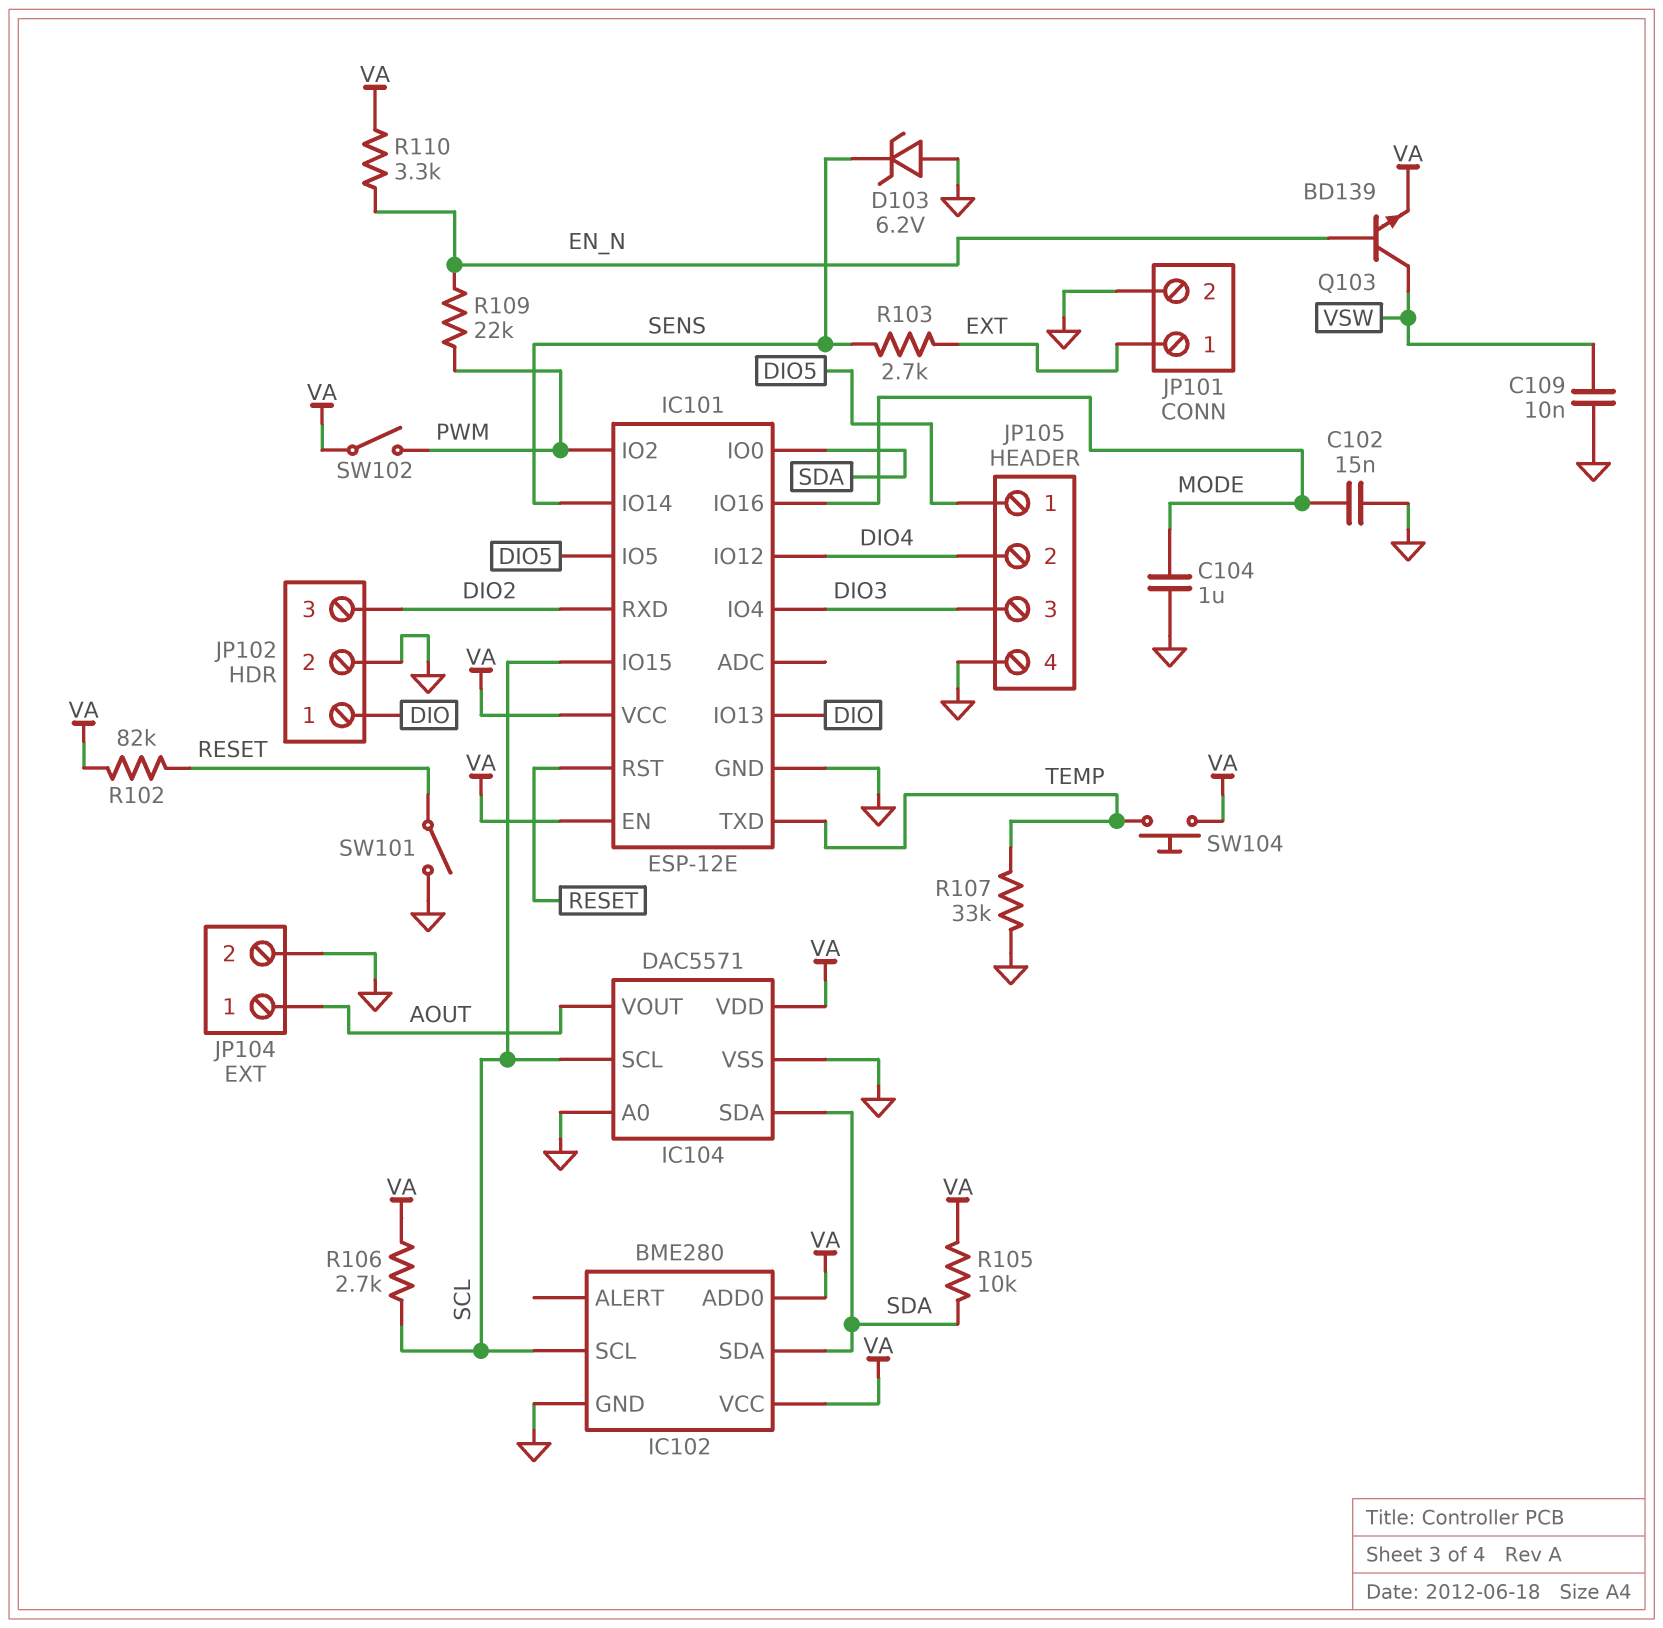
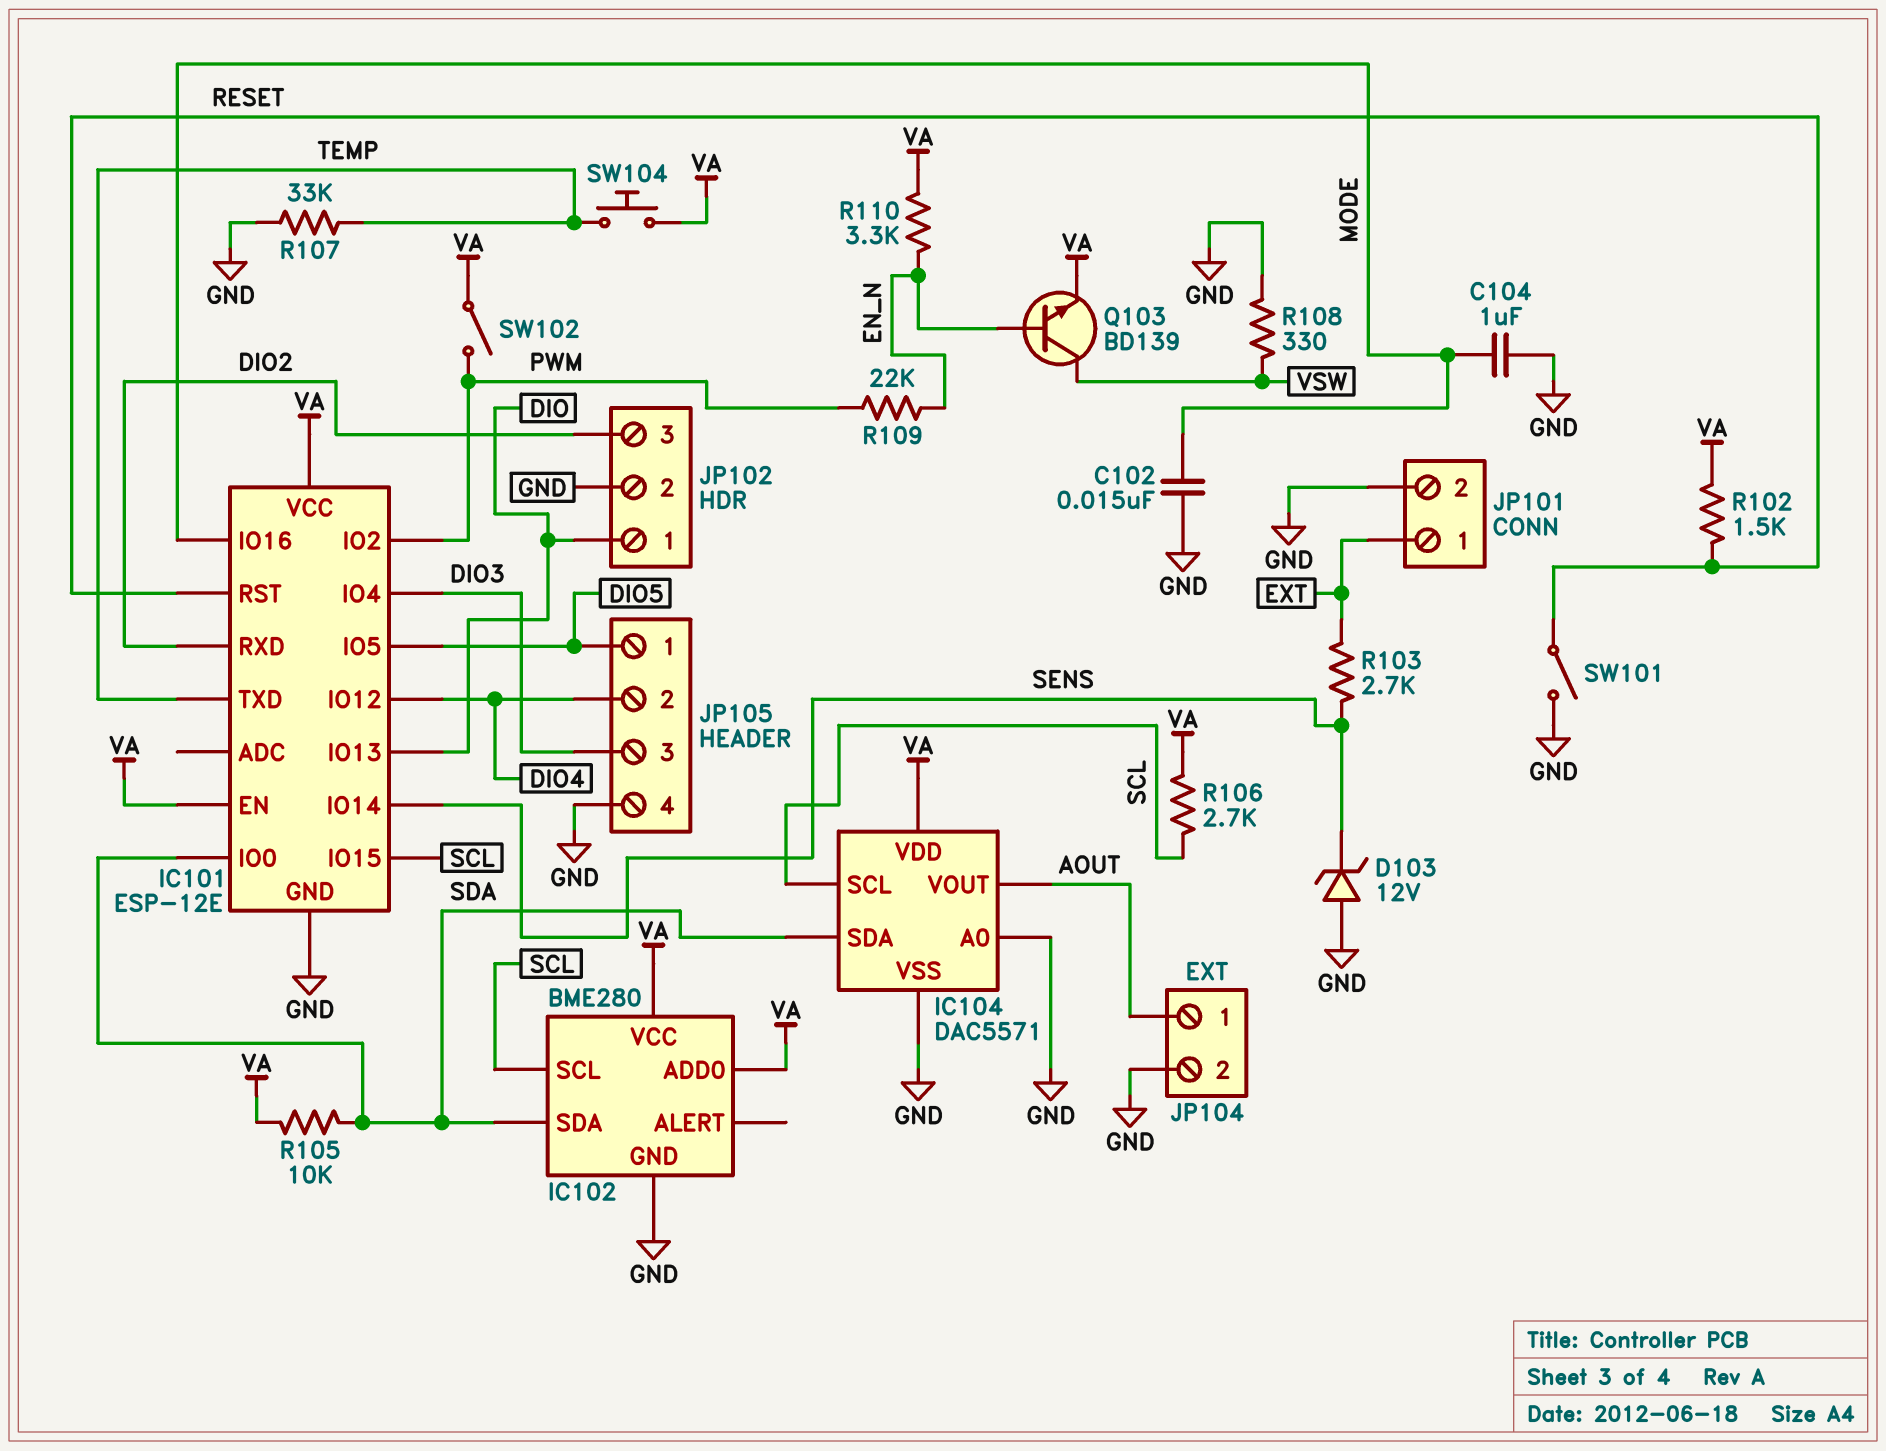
C109: 10nF (GND, VSW) -> none
D103: zener 6.2V (A GND, K SENS) -> zener 12V (A GND, K SENS)
R102: 82k (RESET, VA) -> 1.5k (RESET, VA)
R108: none -> 330 (GND, VSW)

